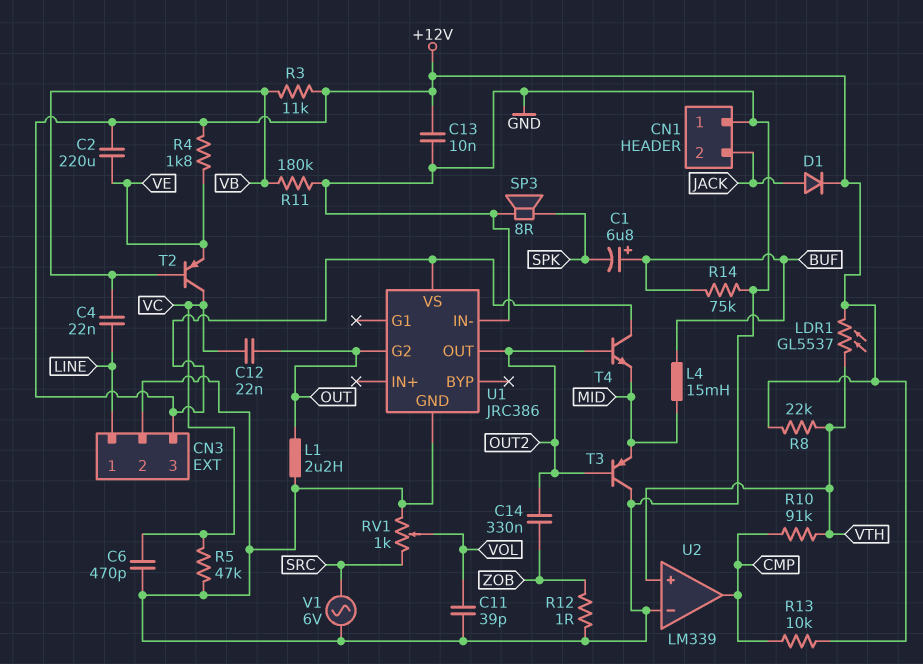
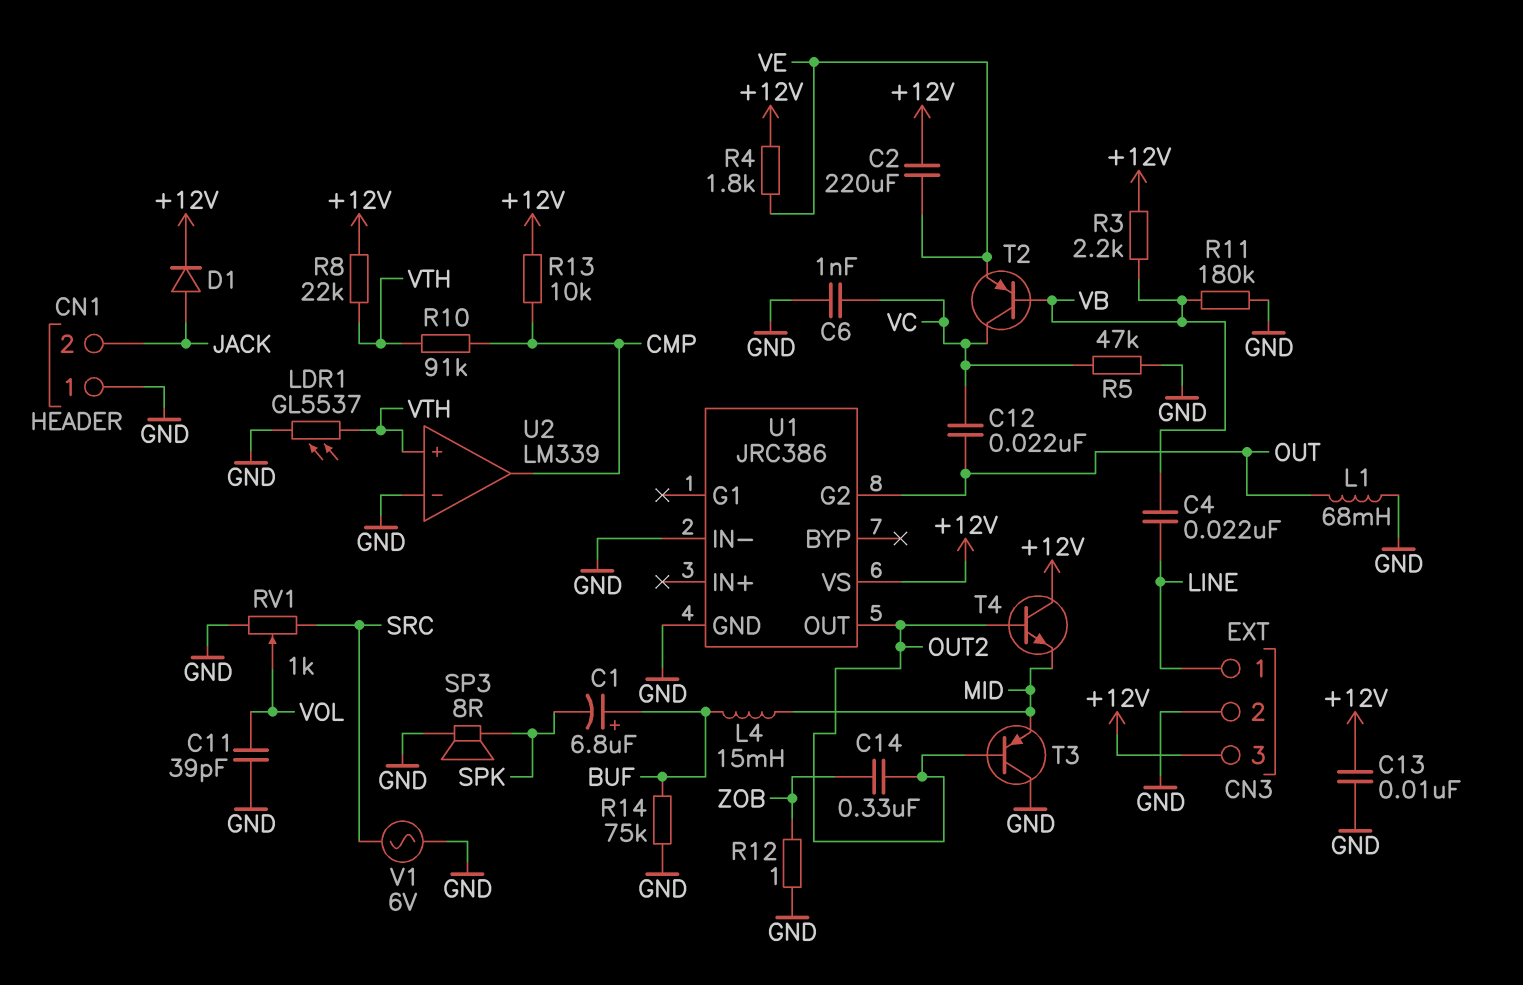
C6: 470pF (GND, VC) -> 1nF (GND, VC)
L1: 2.2uH (GND, OUT) -> 68mH (GND, OUT)
LDR1: GL5537 (+12V, VTH) -> GL5537 (GND, VTH)
R3: 11k (+12V, VB) -> 2.2k (+12V, VB)

